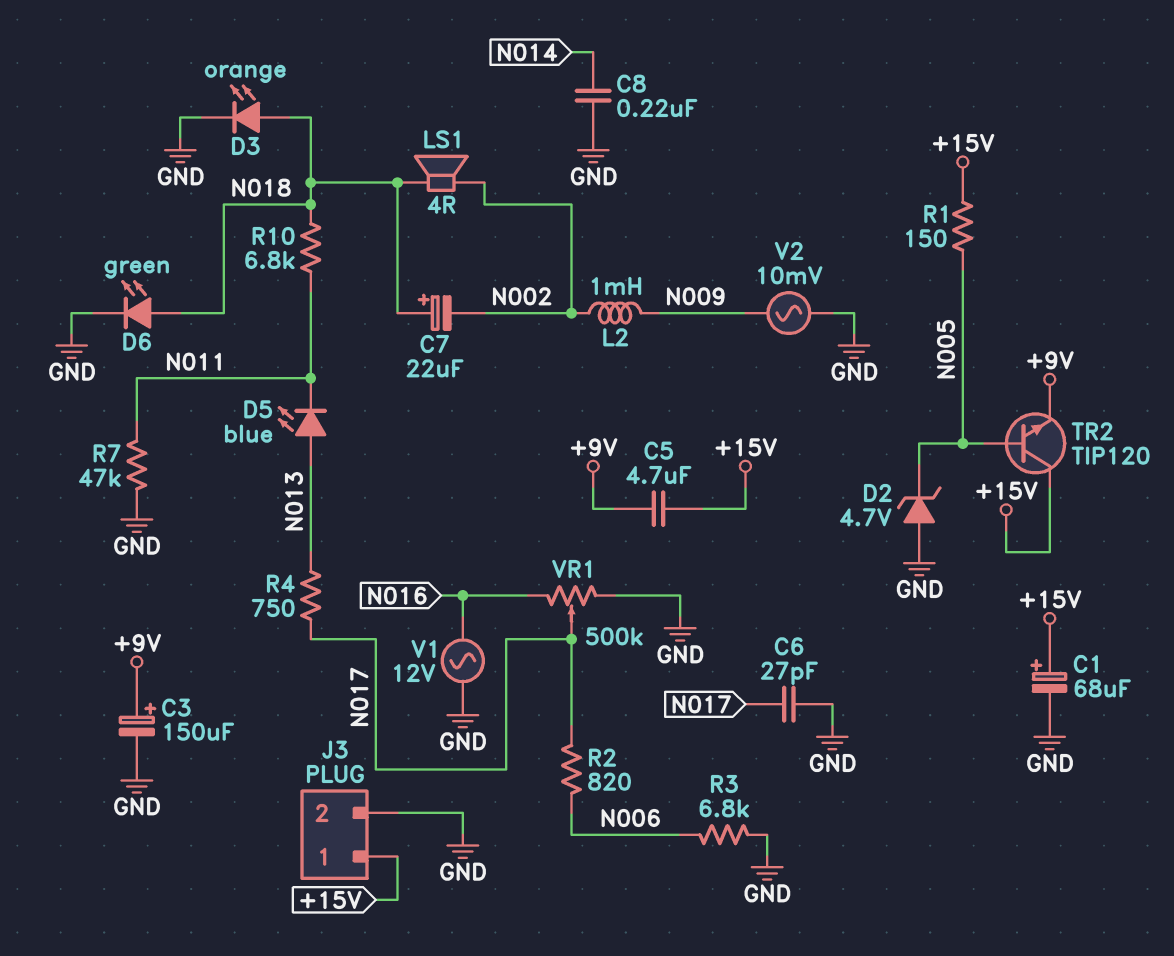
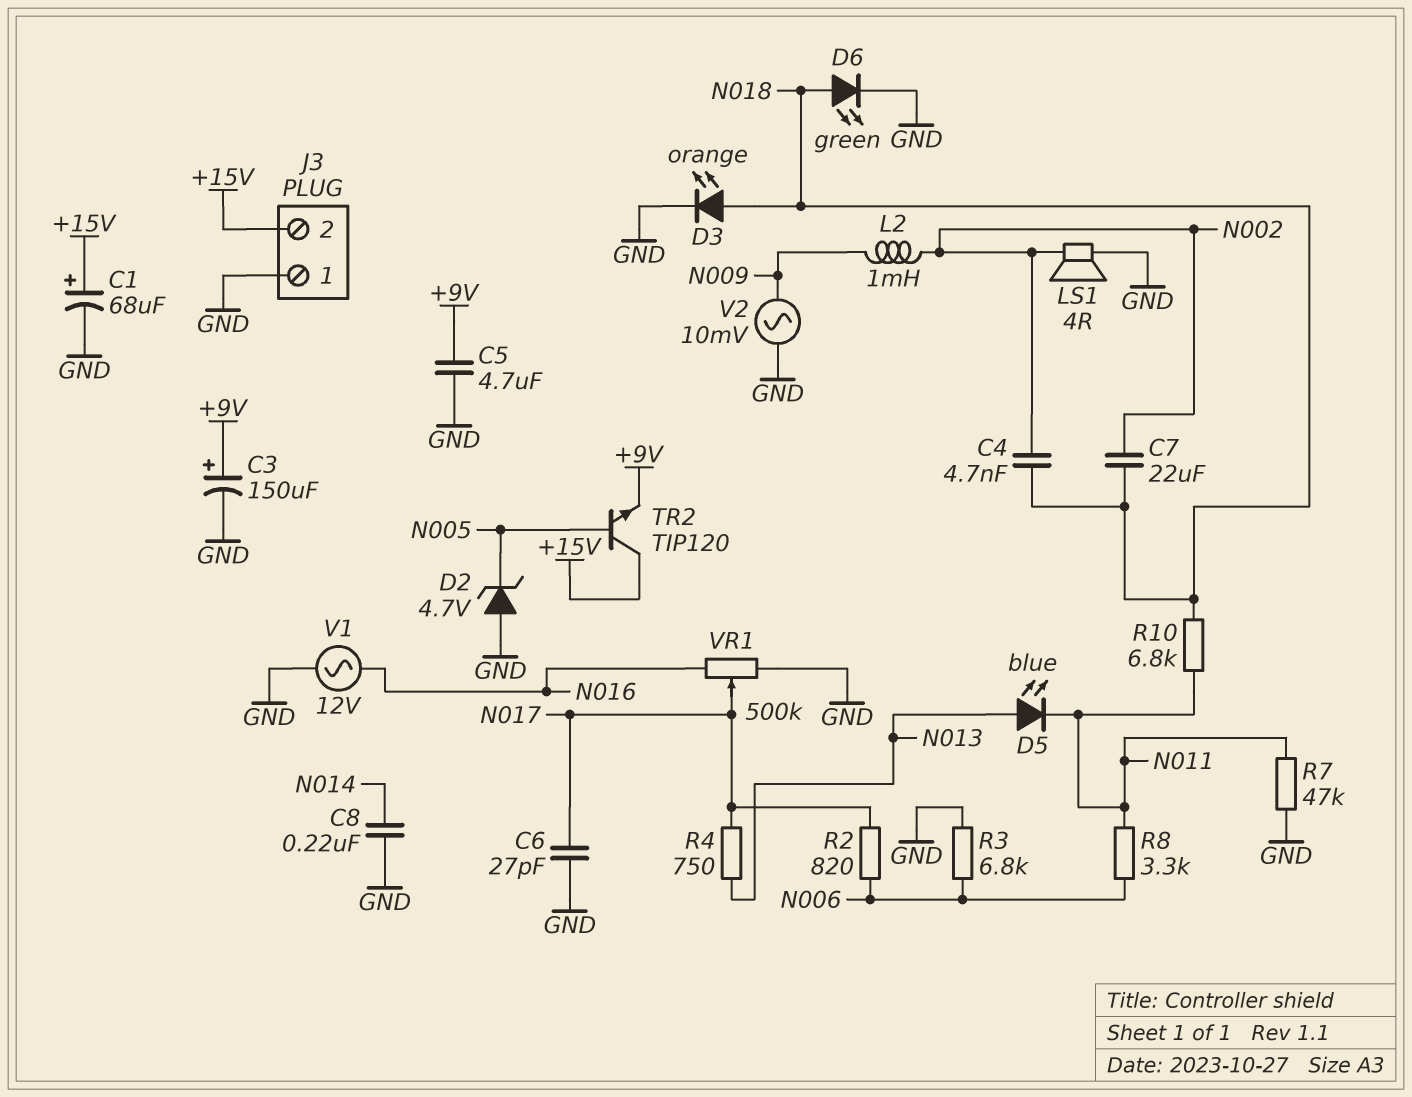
C4: none -> 4.7nF (N002, N018)
C5: 4.7uF (+9V, +15V) -> 4.7uF (+9V, GND)
C7: 22uF (plus N018, minus N002) -> 22uF (N002, N018)
J3 pin 1: +15V -> GND
J3 pin 2: GND -> +15V
LS1: speaker 4R (N002, N018) -> speaker 4R (GND, N002)
R1: 150 (+15V, N005) -> none
R8: none -> 3.3k (N006, N011)

